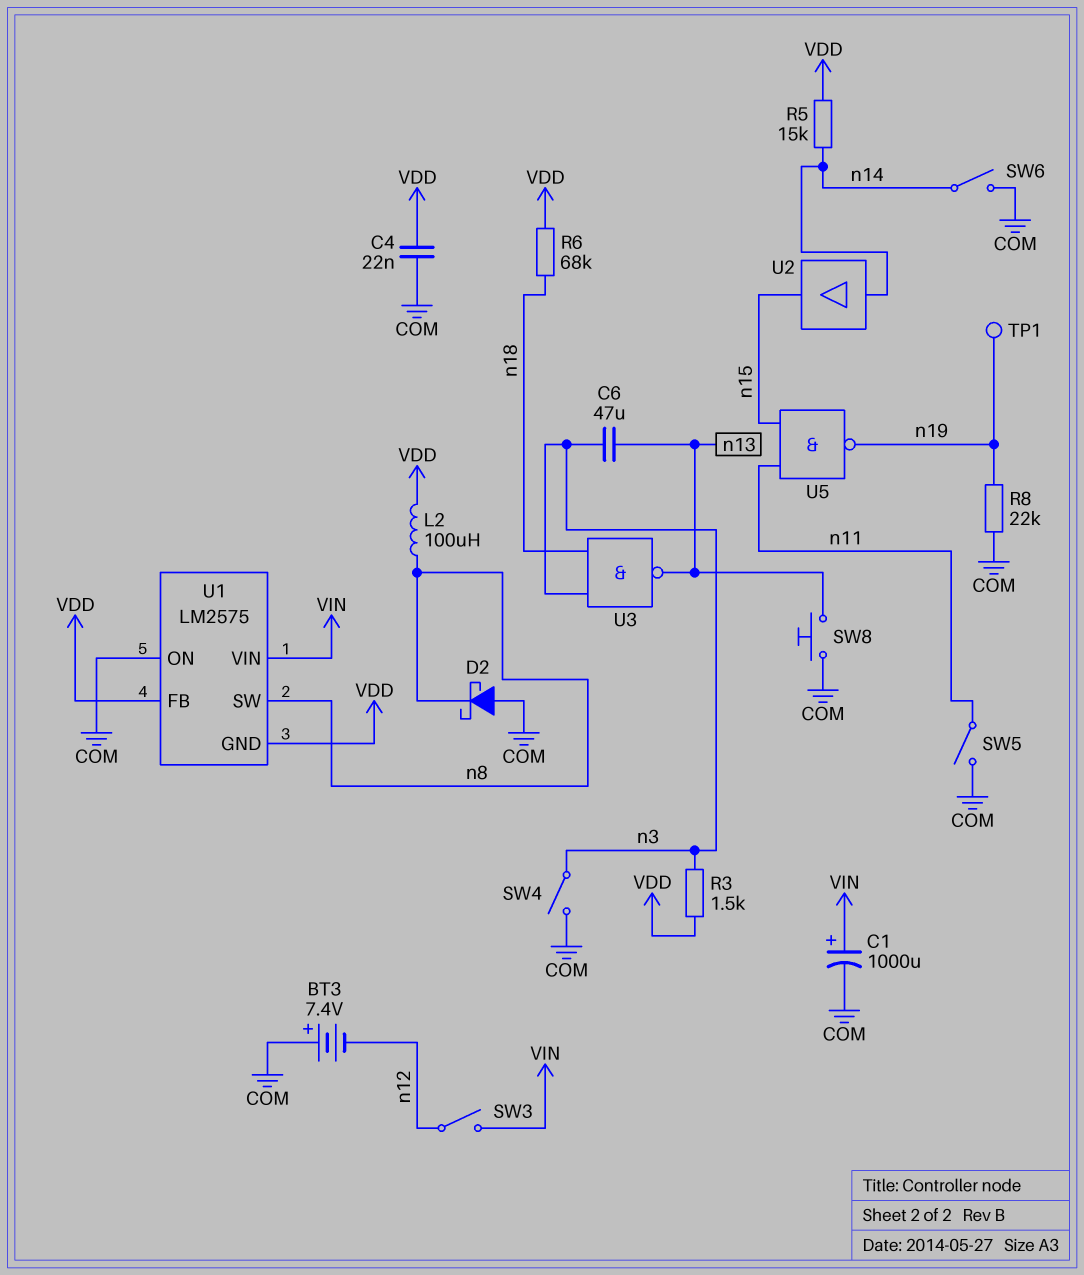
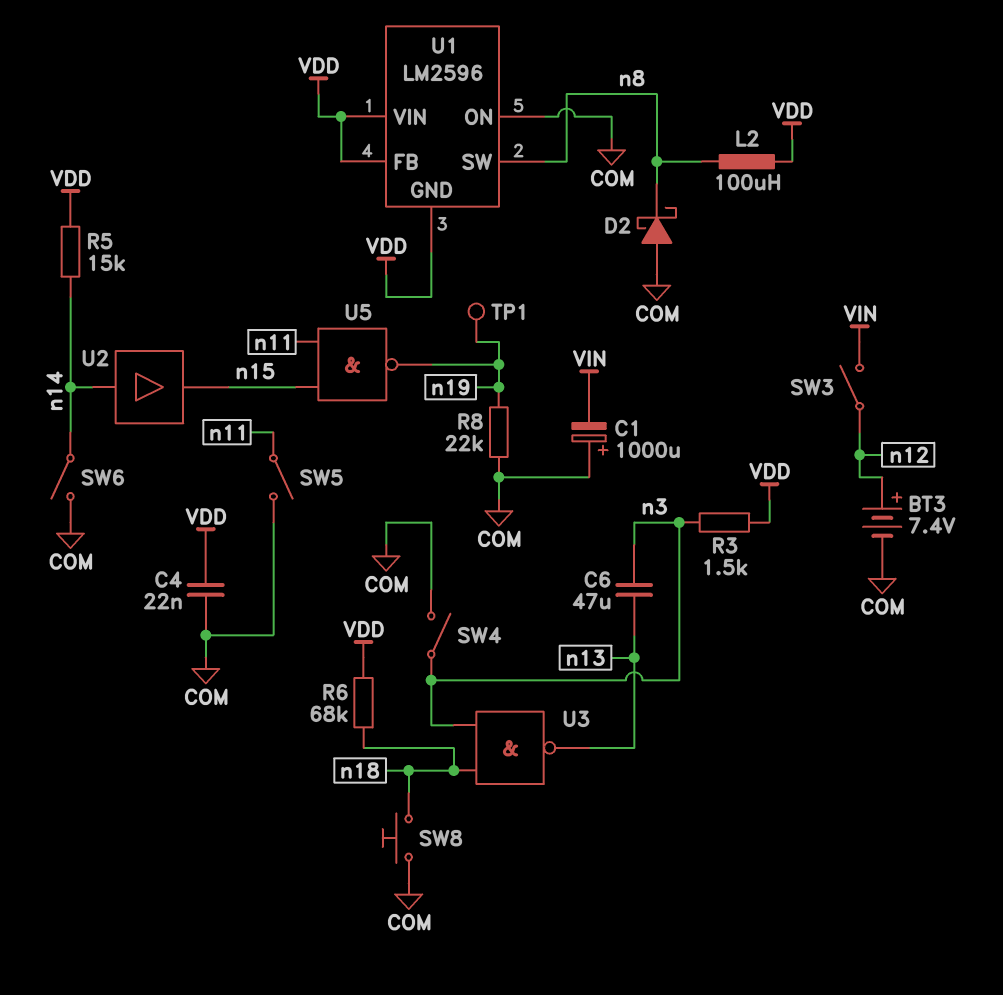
BT3: 7.4V (plus COM, minus n12) -> 7.4V (plus n12, minus COM)
C1: 1000uF (plus VIN, minus COM) -> 1000uF (plus COM, minus VIN)
SW8: button (COM, n13) -> button (COM, n18)
U1: LM2575 -> LM2596
U1 pin VIN: VIN -> VDD

